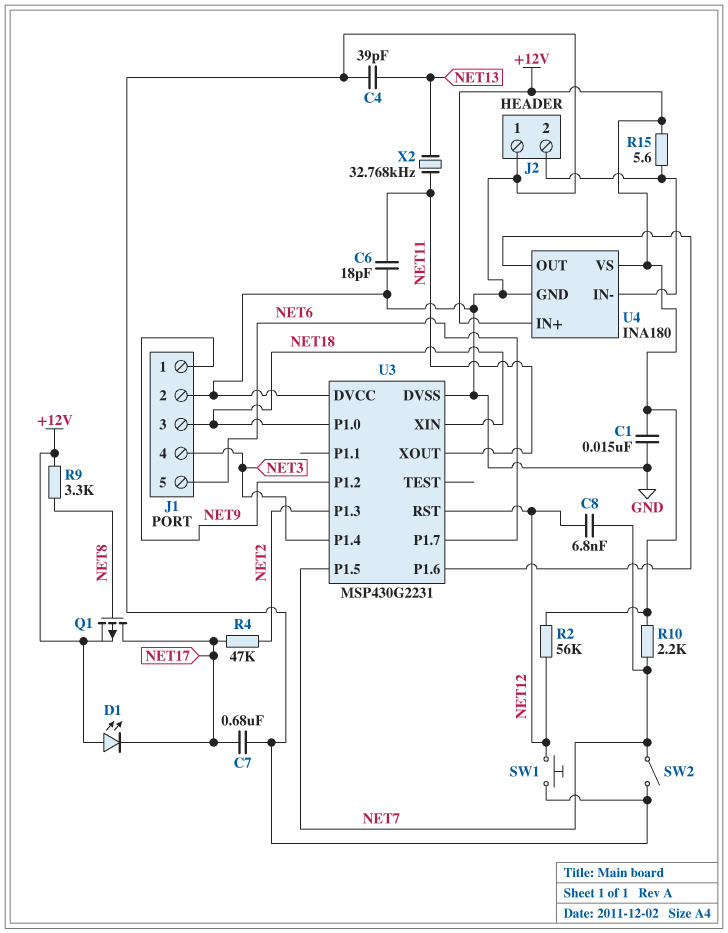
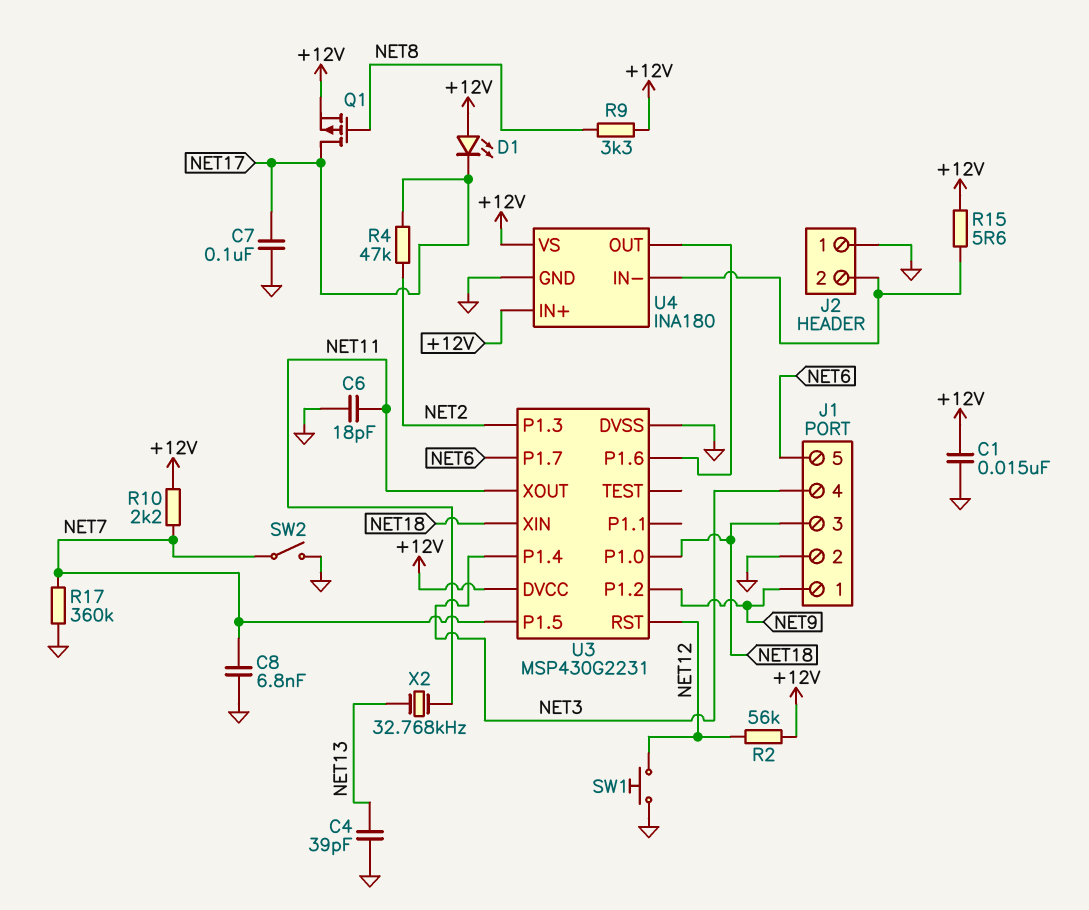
C7: 680nF (GND, NET17) -> 100nF (GND, NET17)
C8: 6.8nF (NET7, NET12) -> 6.8nF (GND, NET7)
R17: none -> 360k (GND, NET7)
U3 pin DVCC: GND -> +12V

